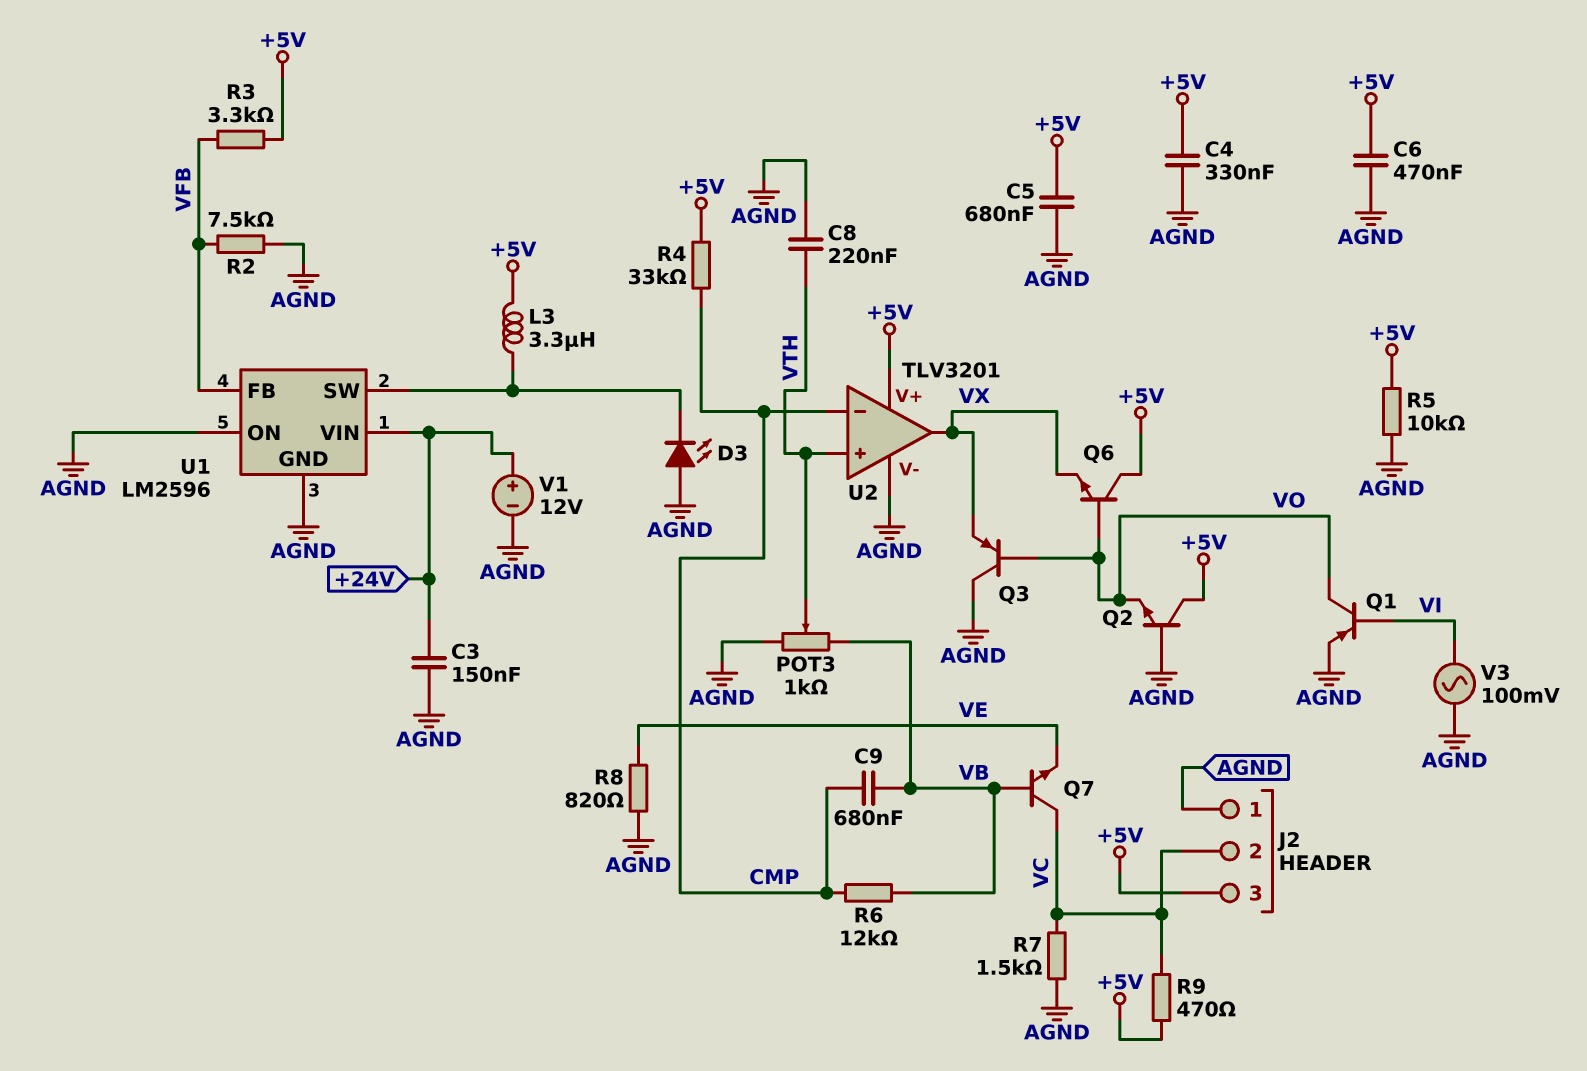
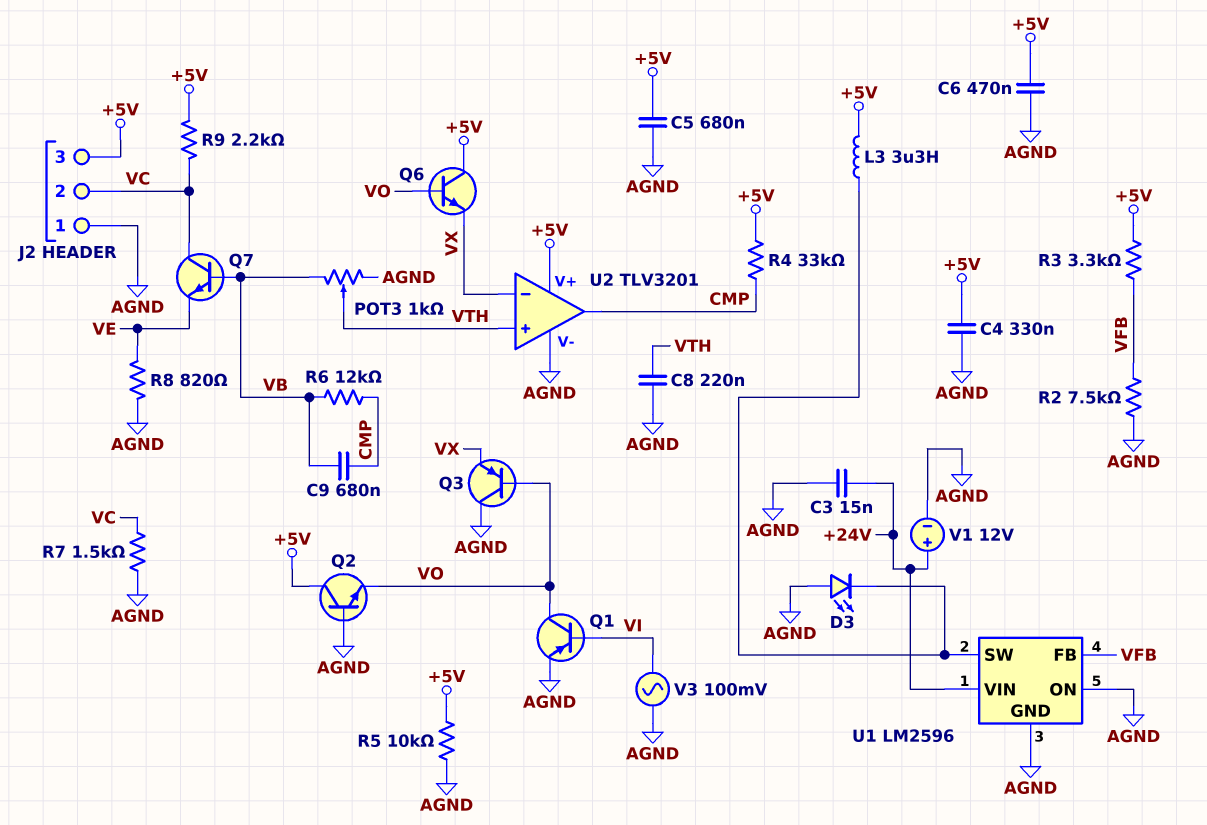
C3: 150nF (+24V, AGND) -> 15nF (+24V, AGND)
R9: 470 (+5V, VC) -> 2.2k (+5V, VC)
U2 pin in-: CMP -> VX
U2 pin out: VX -> CMP

